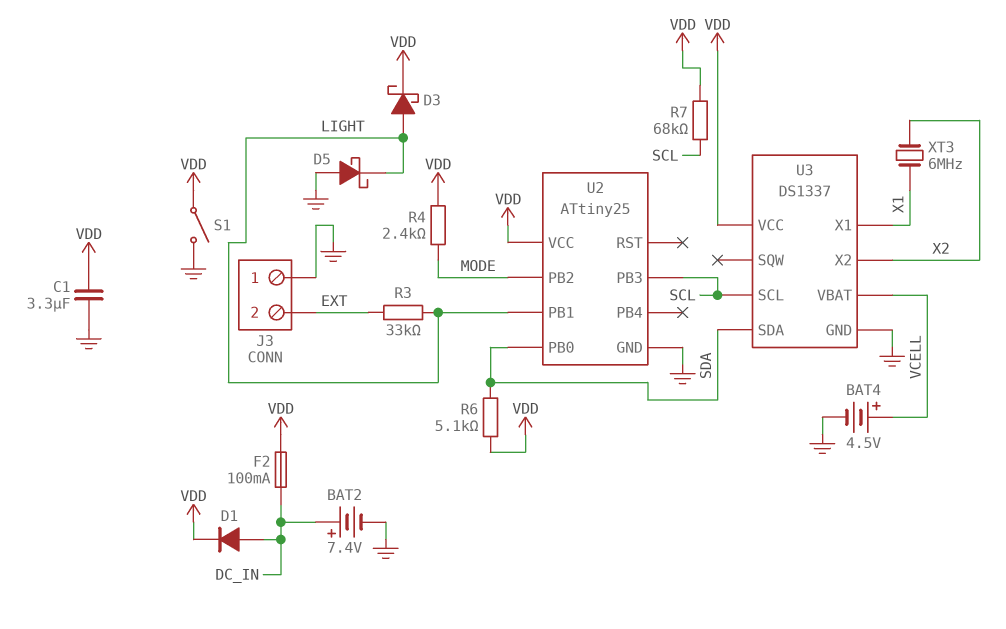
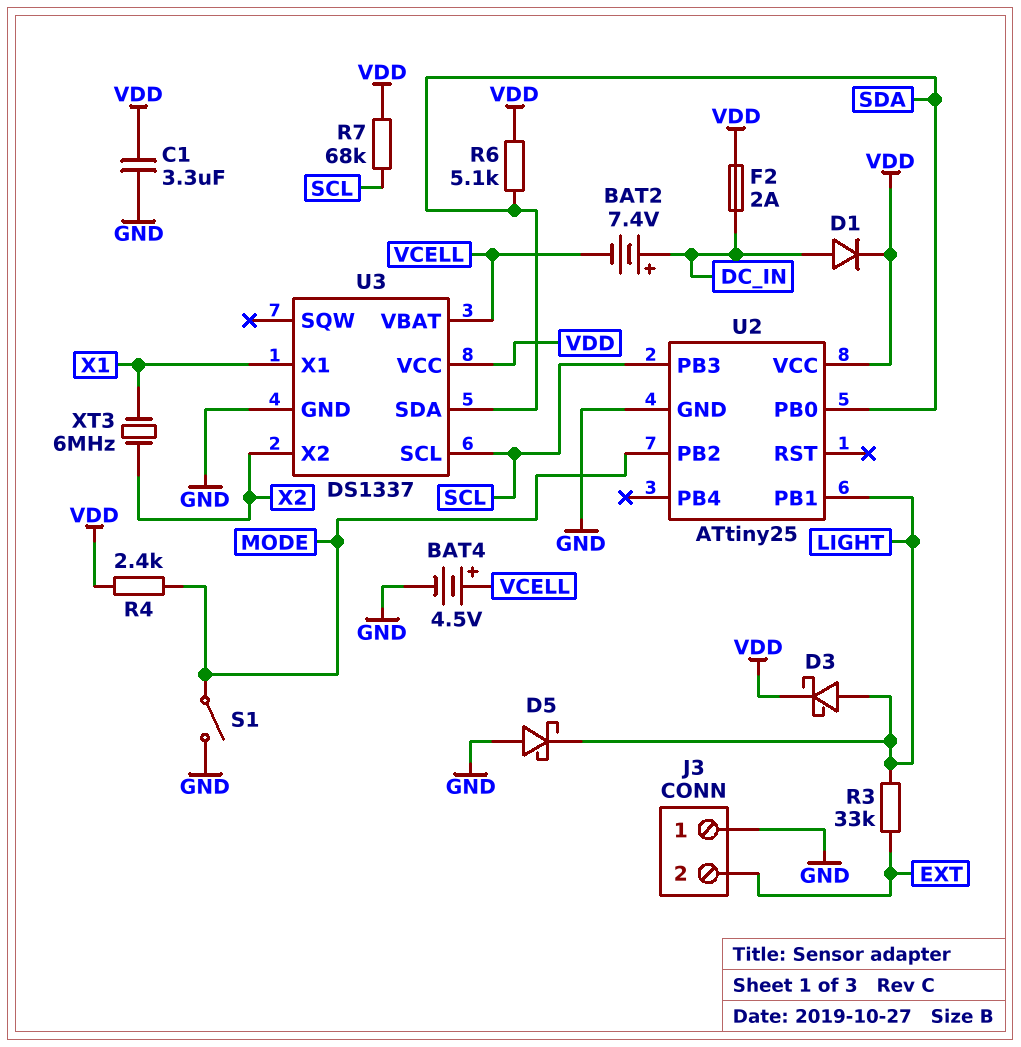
BAT2: 7.4V (plus DC_IN, minus GND) -> 7.4V (plus DC_IN, minus VCELL)
F2: 100mA (DC_IN, VDD) -> 2A (DC_IN, VDD)
S1: switch (GND, VDD) -> switch (GND, MODE)

